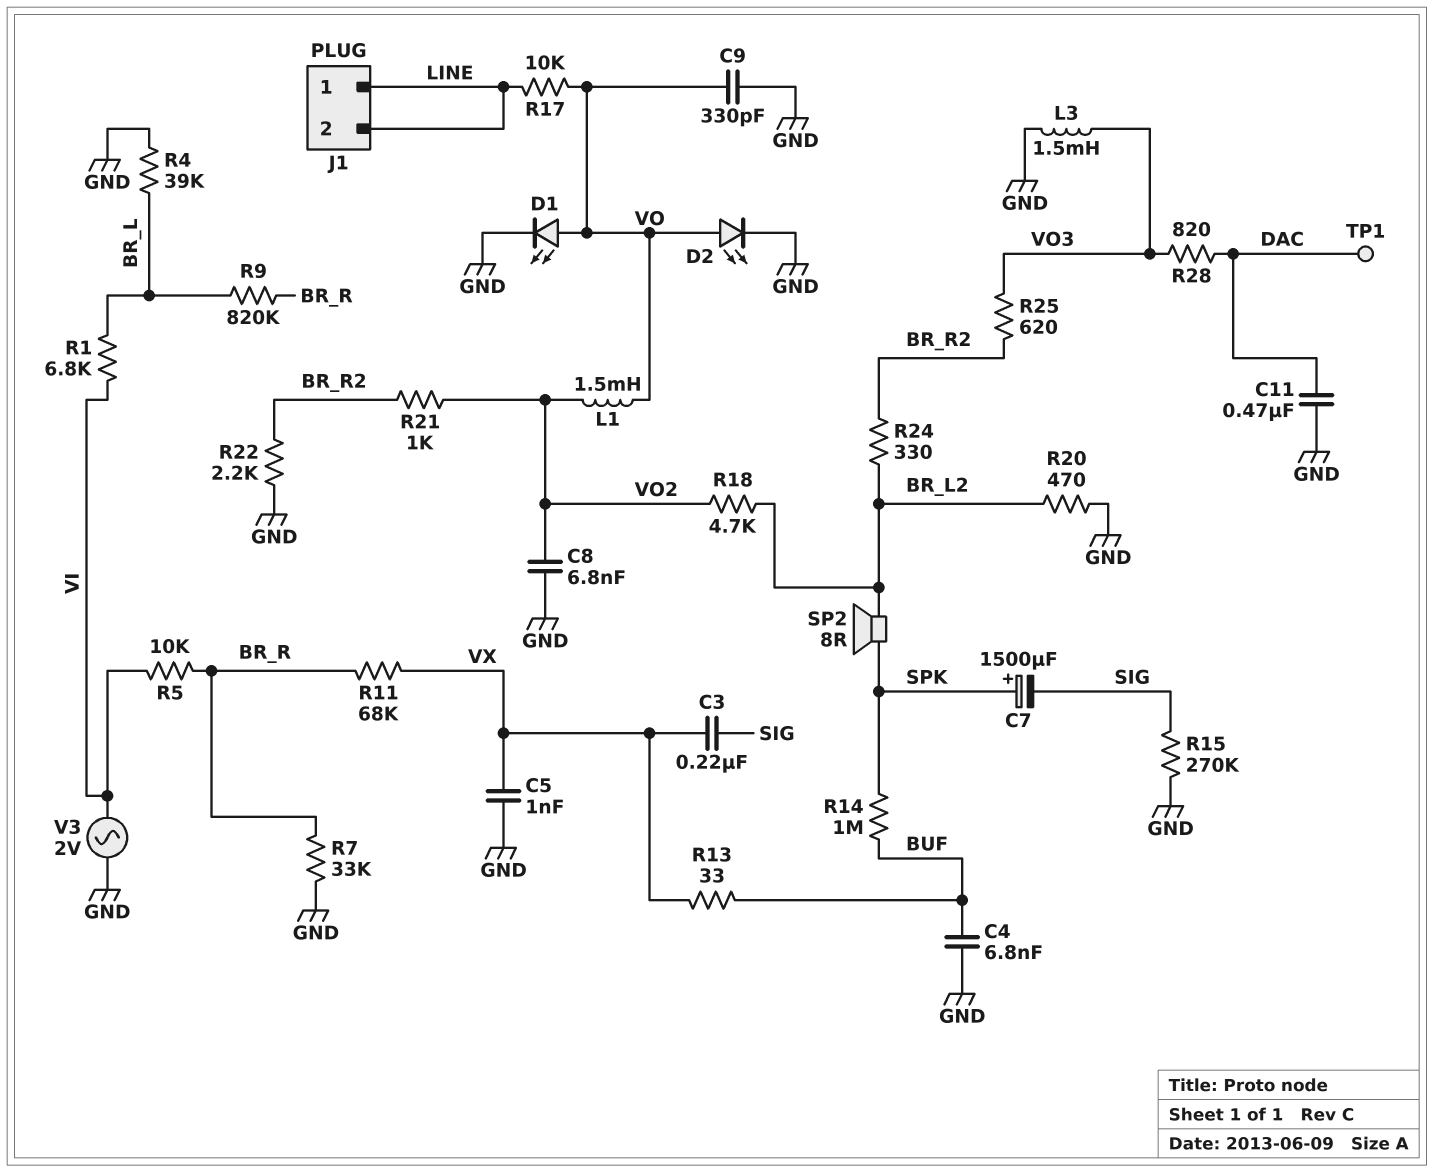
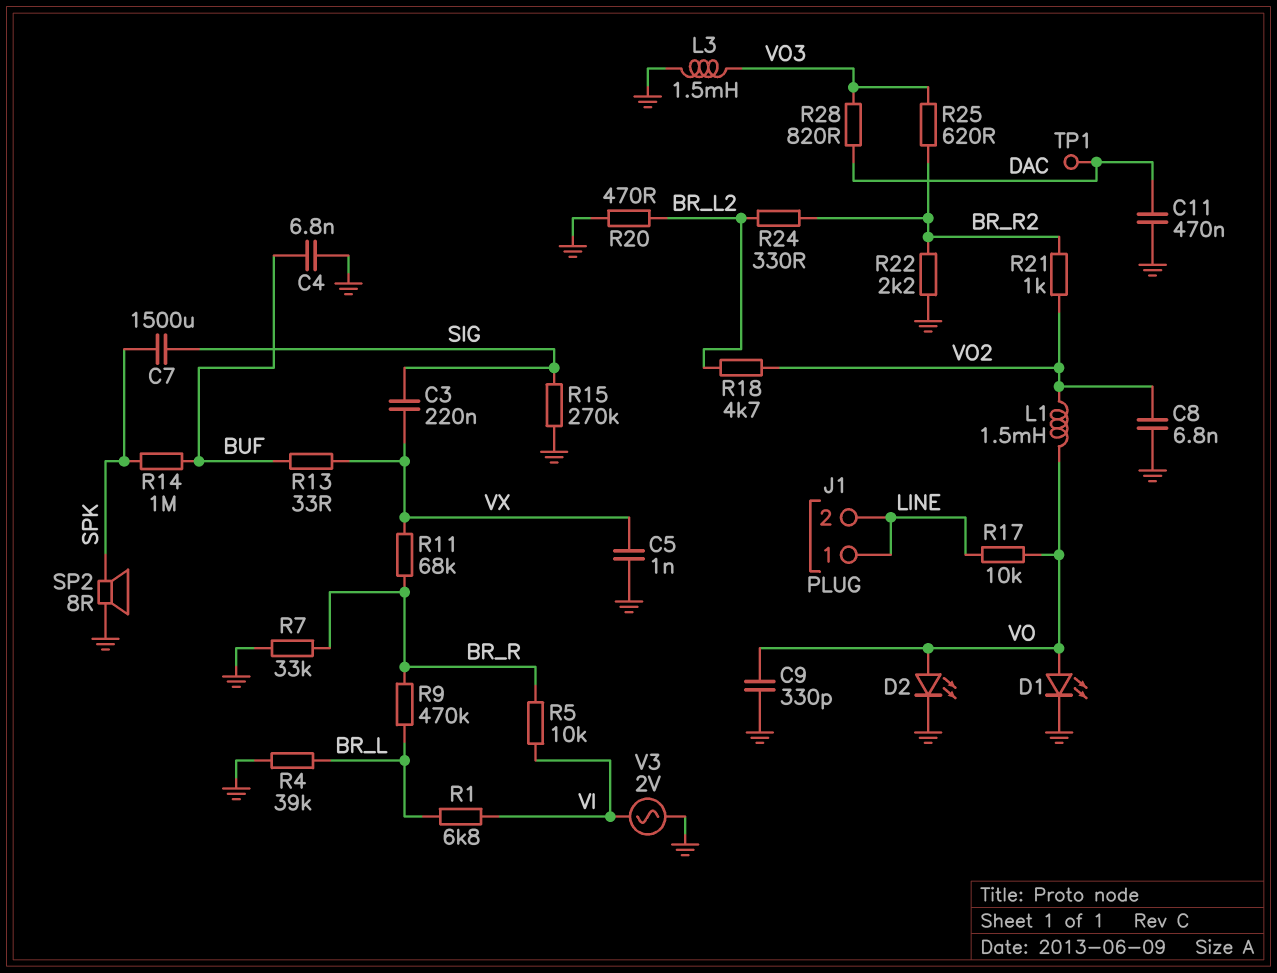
C7: 1500uF (plus SPK, minus SIG) -> 1500uF (SIG, SPK)
R9: 820k (BR_L, BR_R) -> 470k (BR_L, BR_R)
SP2: speaker 8R (BR_L2, SPK) -> speaker 8R (GND, SPK)

